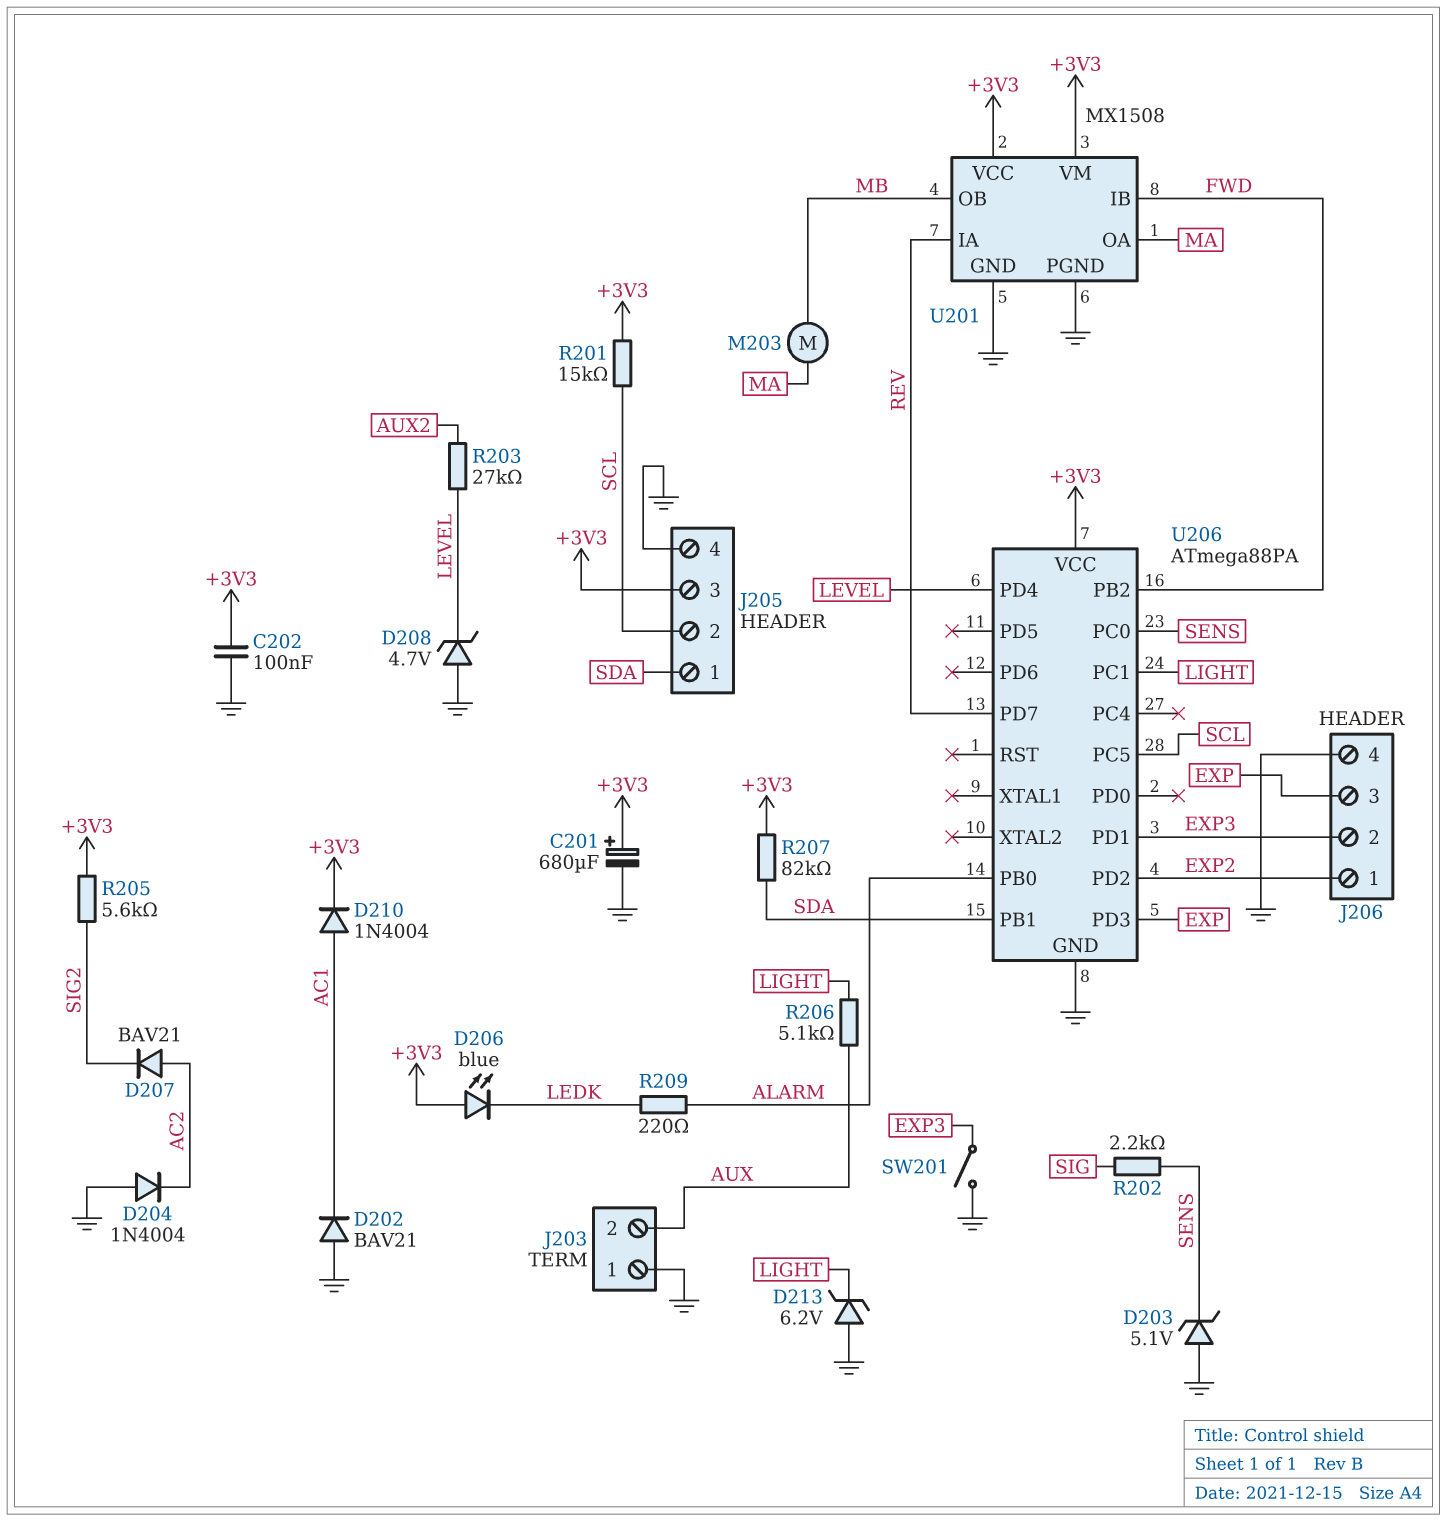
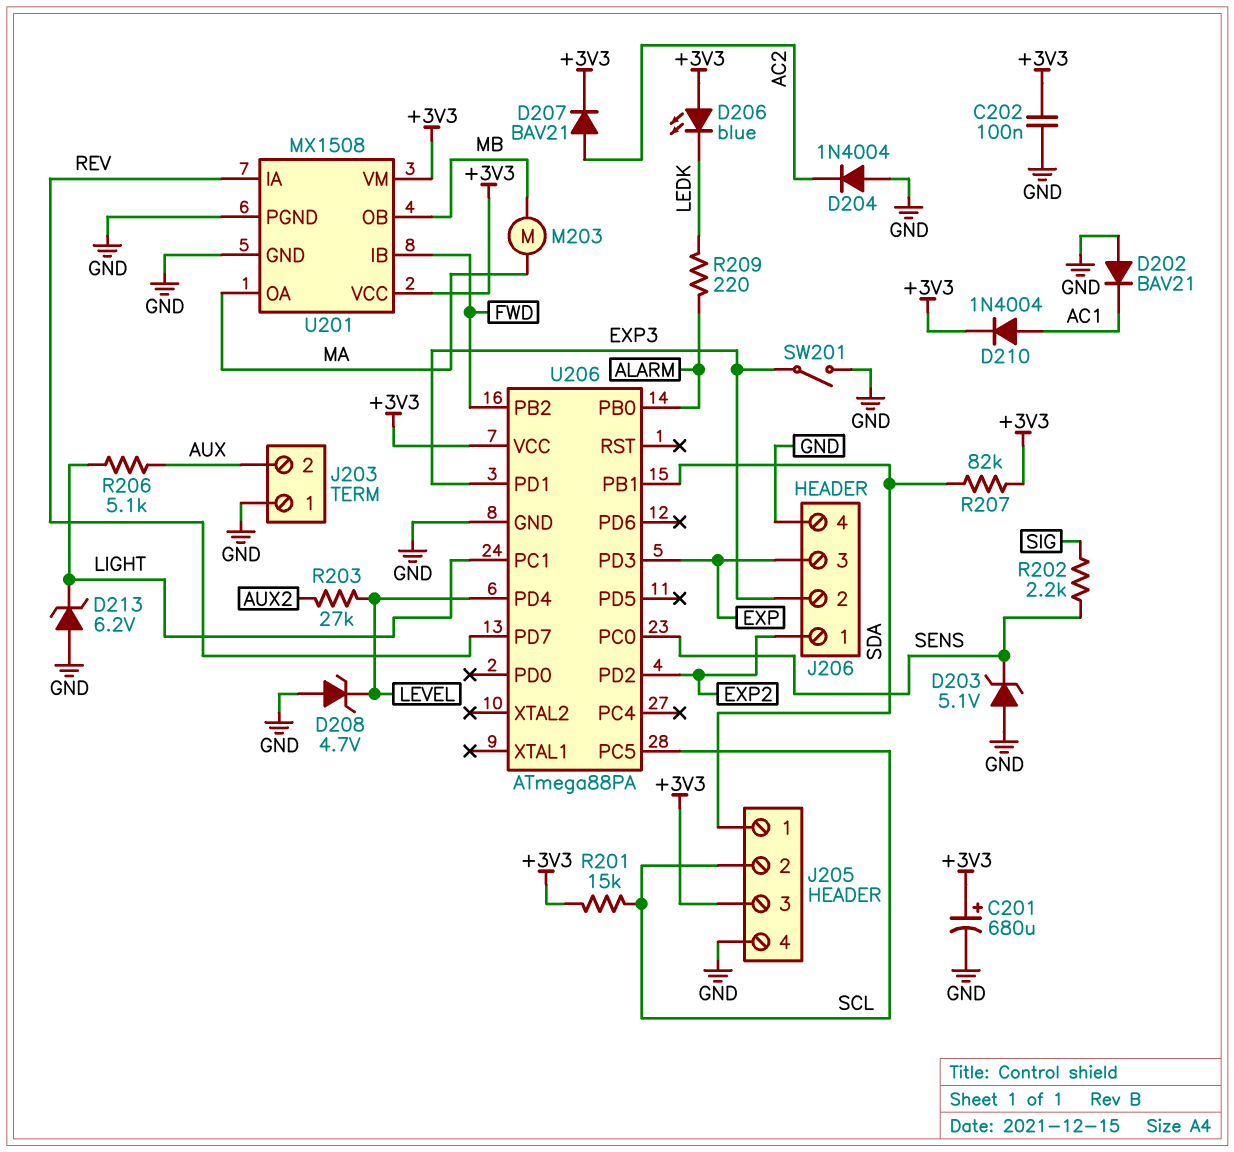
D207: diode BAV21 (A AC2, K SIG2) -> diode BAV21 (A AC2, K +3V3)
R205: 5.6k (+3V3, SIG2) -> none

